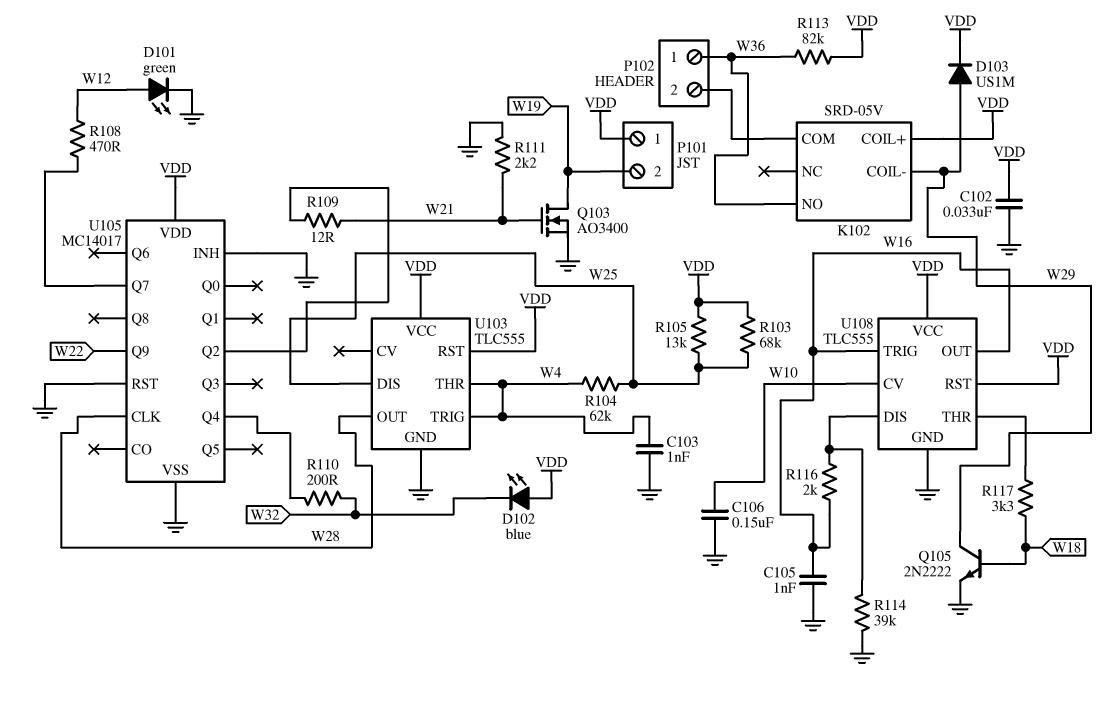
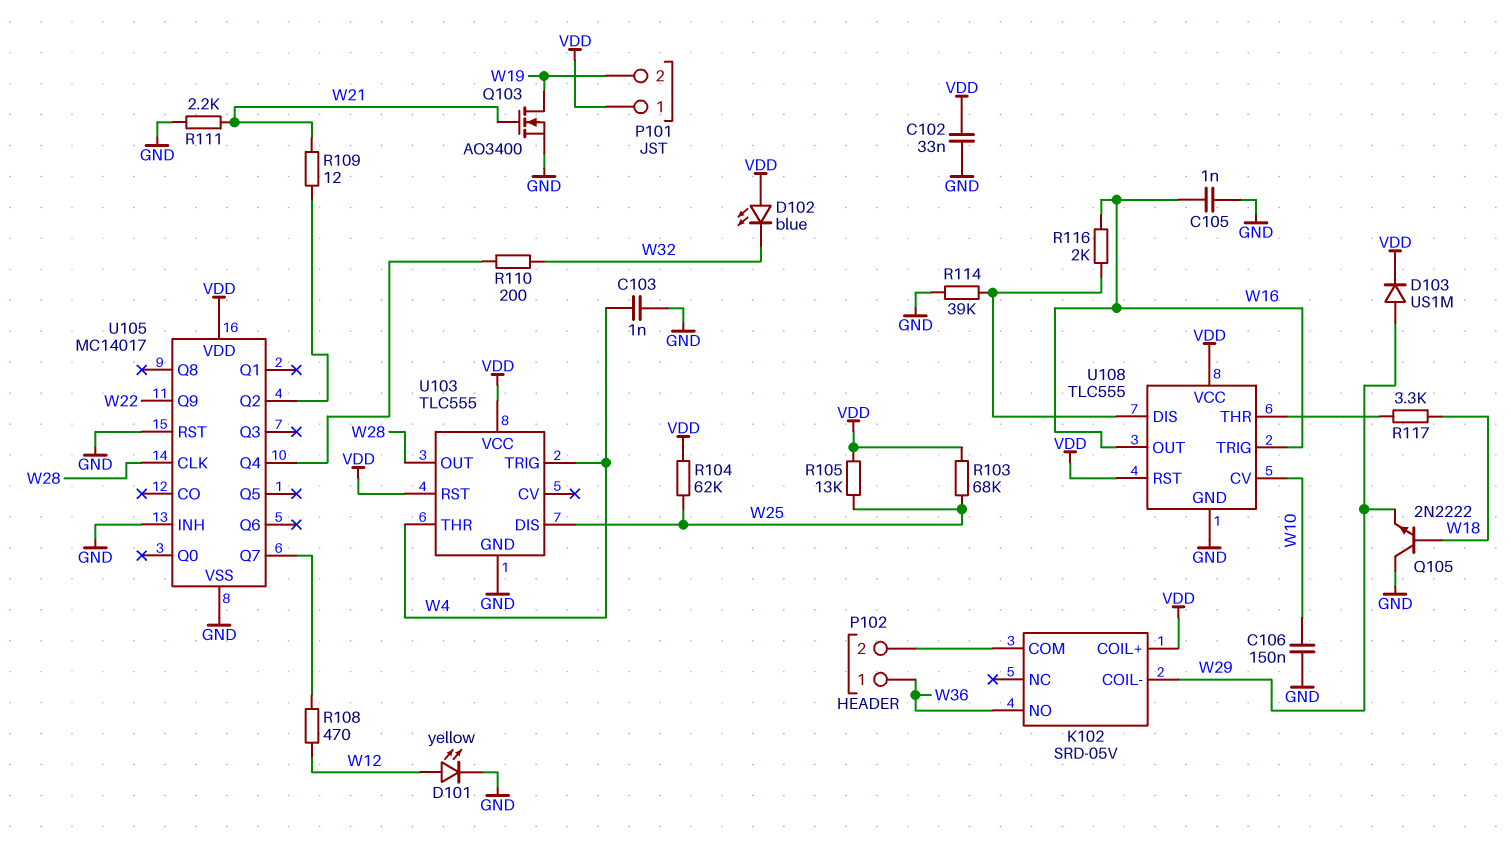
D101: LED green (A W12, K GND) -> LED yellow (A W12, K GND)
Q105: NPN 2N2222 (B W18, C W29, E GND) -> NPN 2N2222 (B W18, C GND, E W29)
R104: 62k (W4, W25) -> 62k (VDD, W25)
R113: 82k (VDD, W36) -> none

